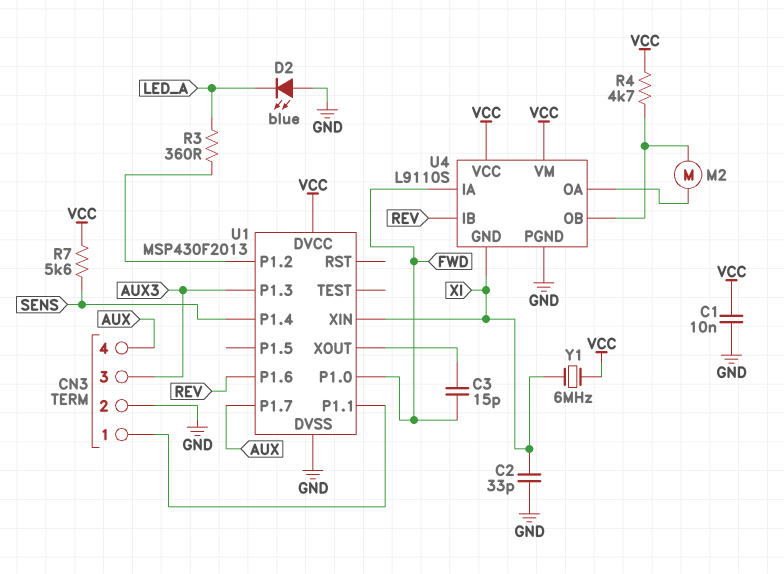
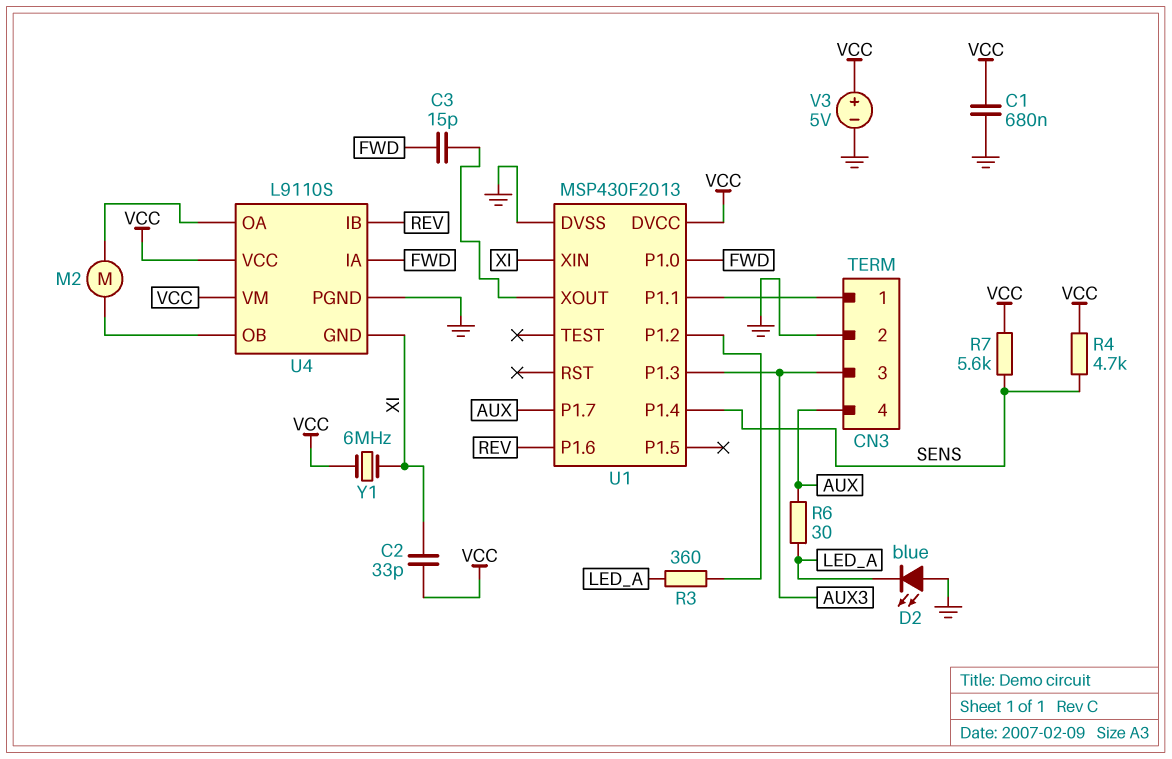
C1: 10nF (GND, VCC) -> 680nF (GND, VCC)
C2: 33pF (GND, XI) -> 33pF (VCC, XI)
R4: 4.7k (U4/OB, VCC) -> 4.7k (SENS, VCC)
R6: none -> 30 (AUX, LED_A)
V3: none -> 5V (plus VCC, minus GND)

